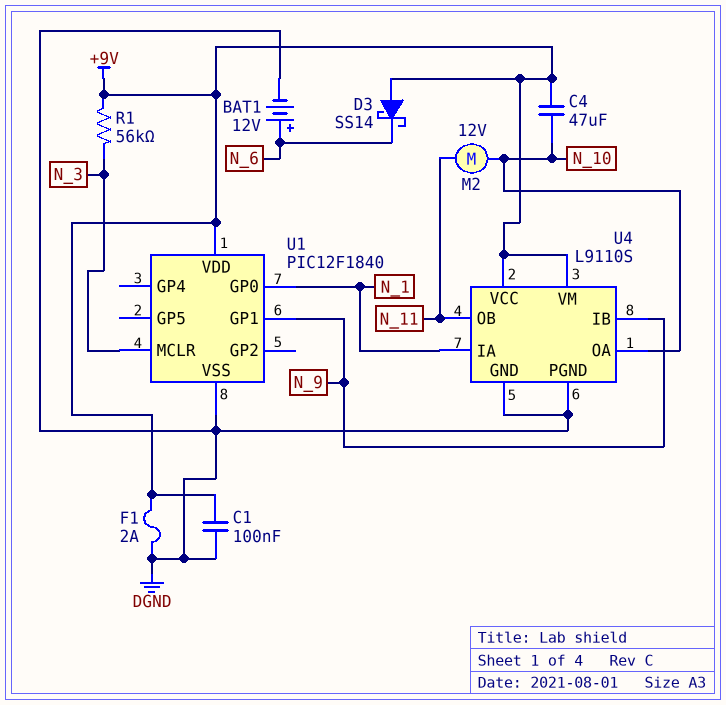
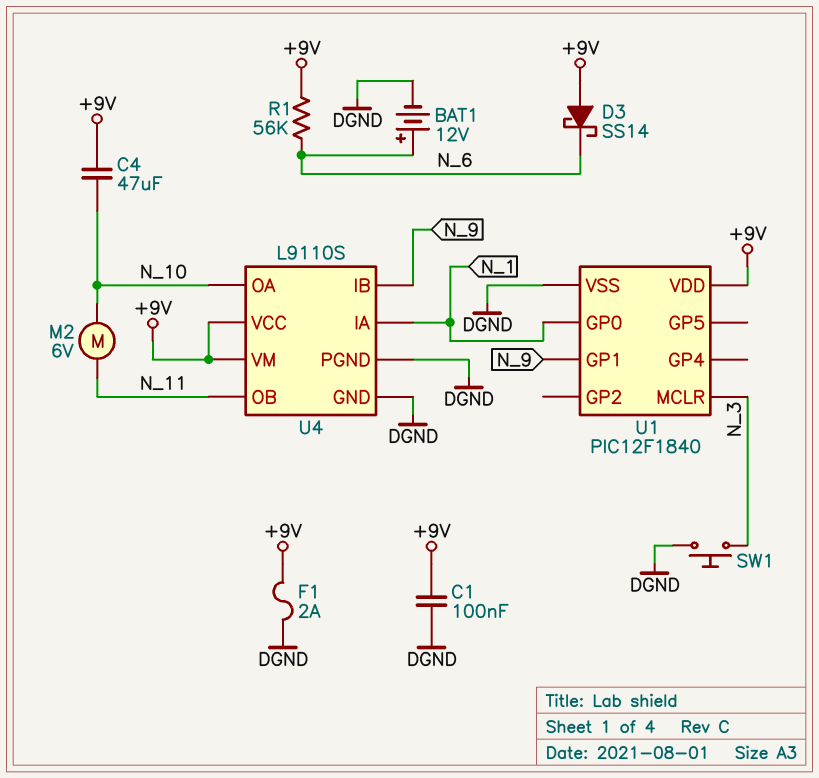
M2: motor 12V (N_10, N_11) -> motor 6V (N_10, N_11)
R1: 56k (+9V, N_3) -> 56k (+9V, N_6)
SW1: none -> button (DGND, N_3)

